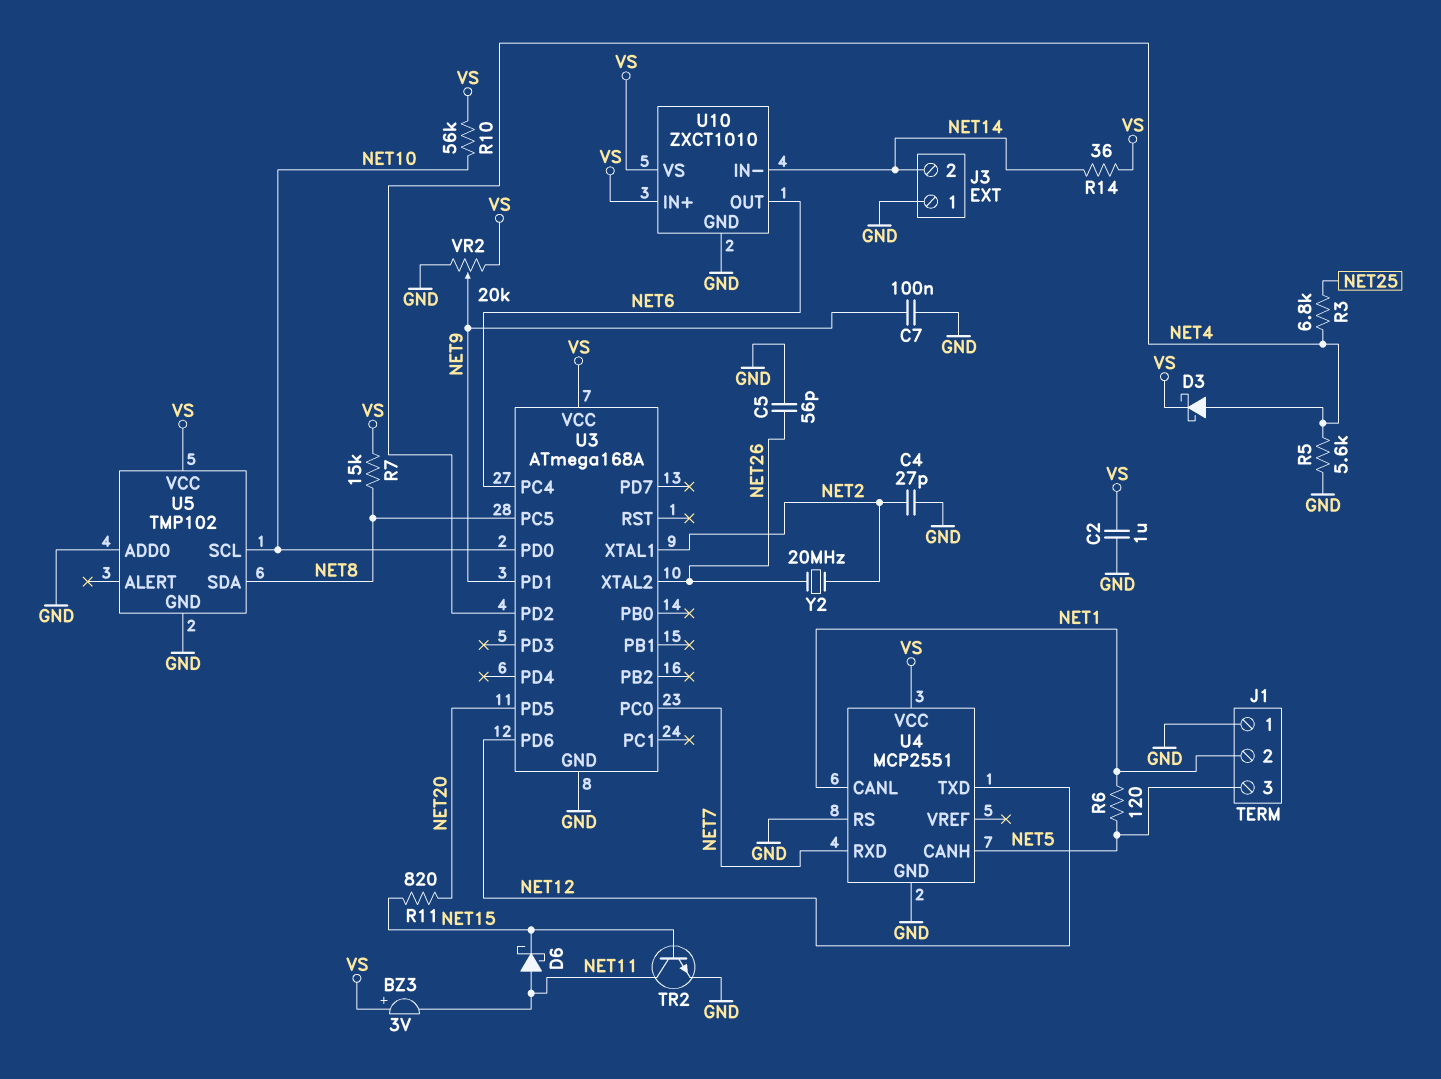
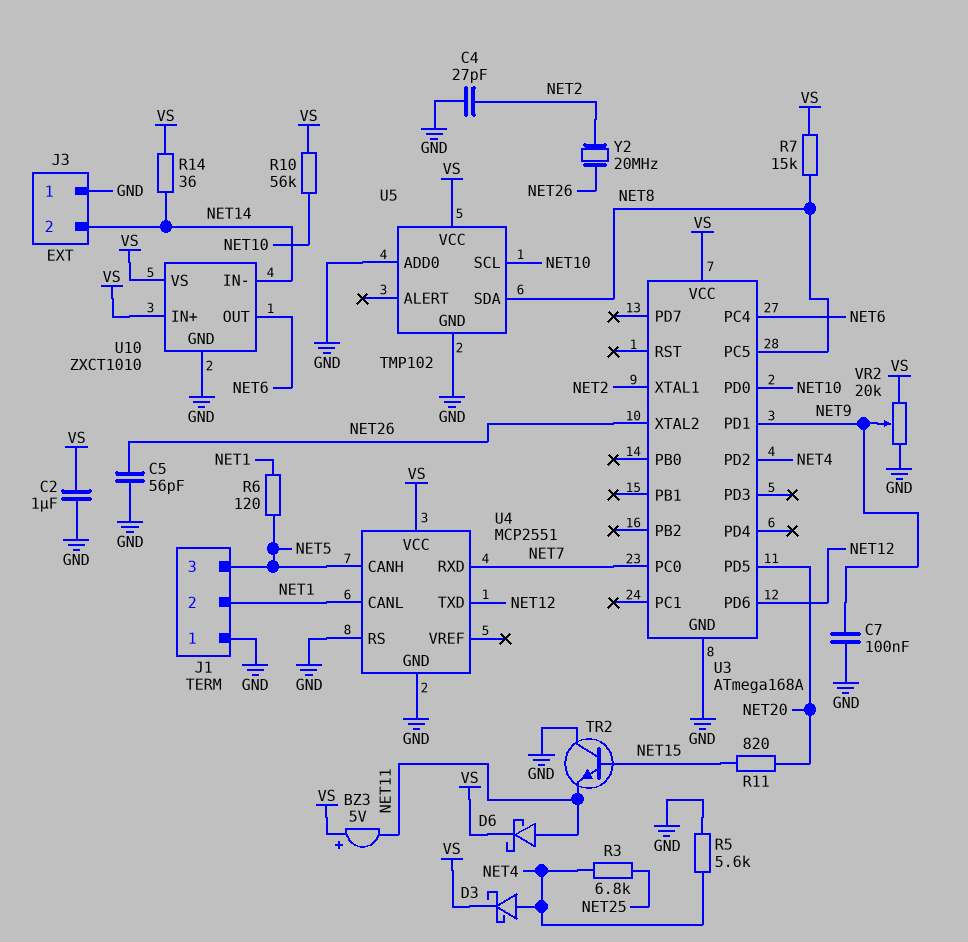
BZ3: buzzer 3V (plus VS, minus NET11) -> buzzer 5V (plus VS, minus NET11)
D6: schottky (A NET11, K NET15) -> schottky (A NET11, K VS)
TR2: NPN (B NET15, C NET11, E GND) -> NPN (B NET15, C GND, E NET11)

